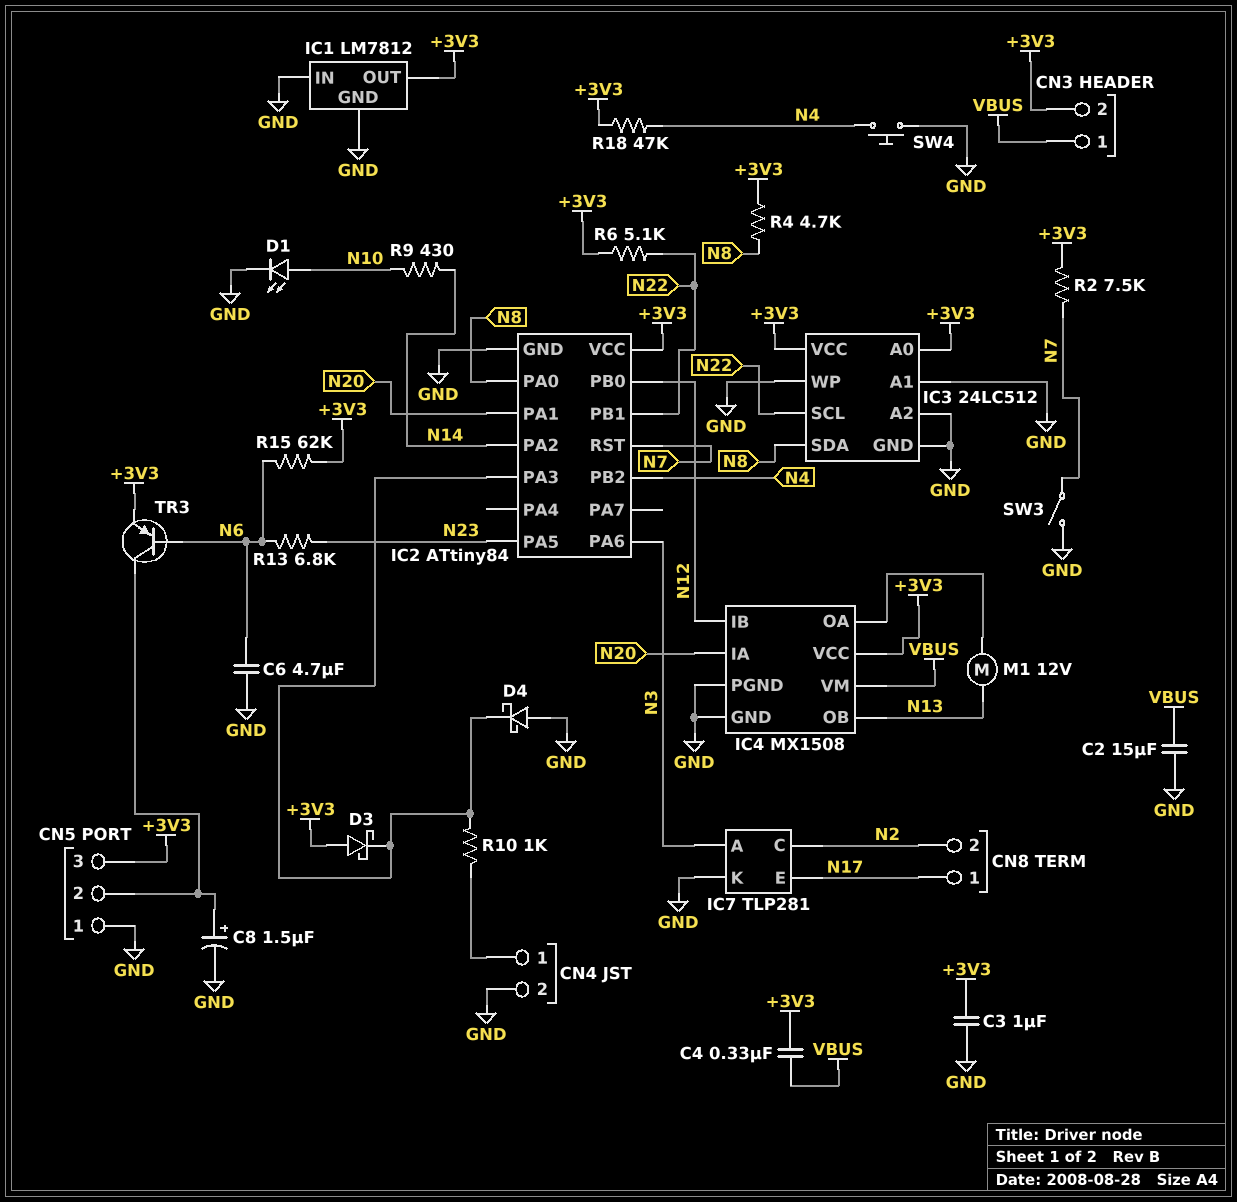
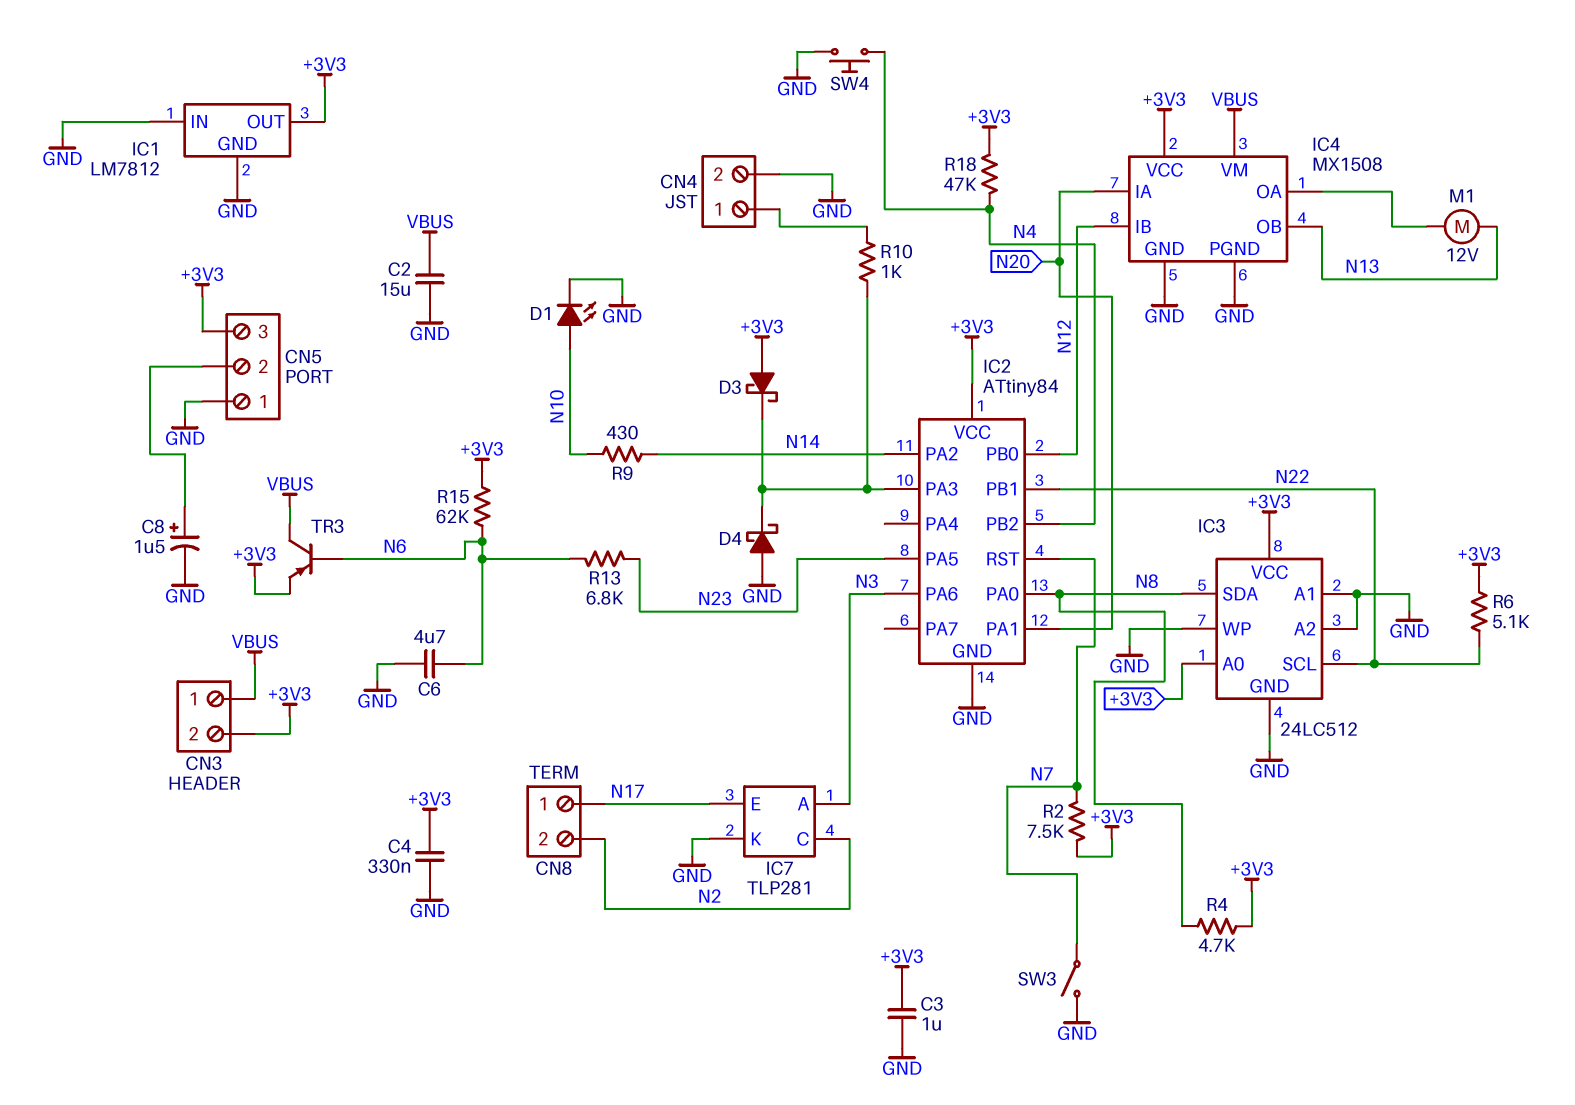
C4: 330nF (+3V3, VBUS) -> 330nF (+3V3, GND)
TR3: PNP (B N6, C CN5/2, E +3V3) -> PNP (B N6, C VBUS, E +3V3)

